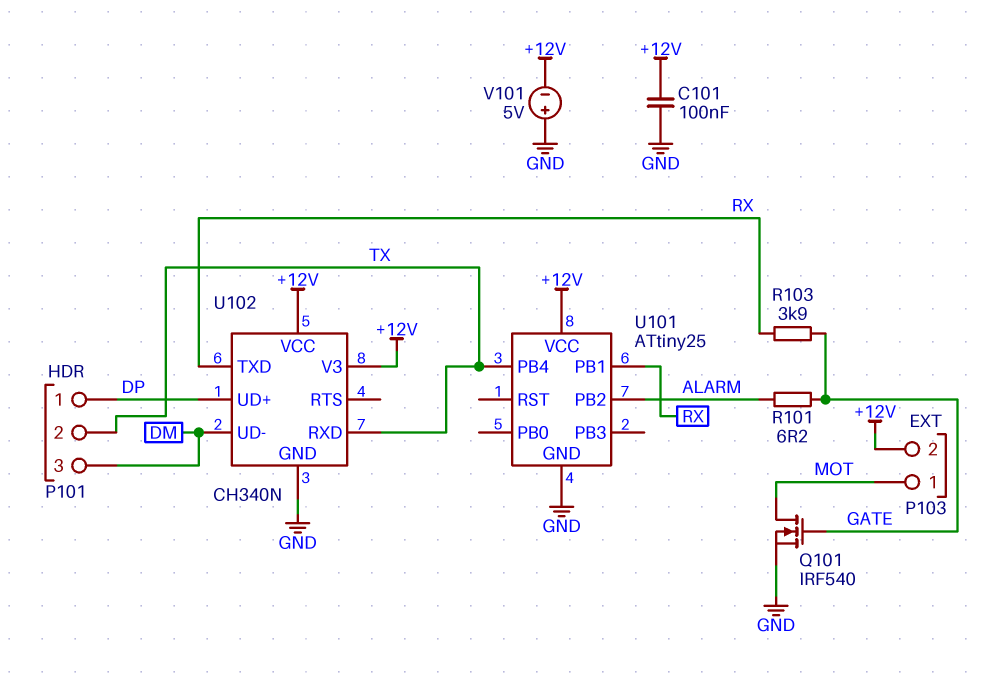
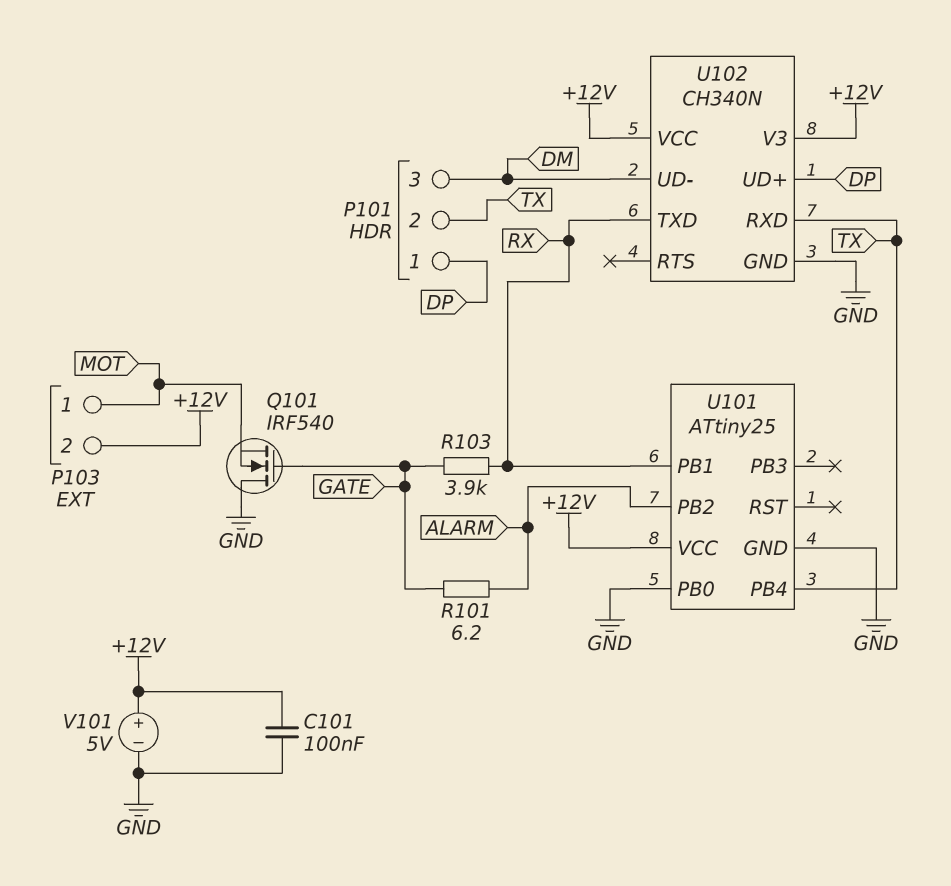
Q101: NMOS IRF540 (G GATE, D MOT, S GND) -> NMOS IRF540 (G GATE, D GND, S MOT)
U101 pin PB0: none -> GND
V101: 5V (plus GND, minus +12V) -> 5V (plus +12V, minus GND)

